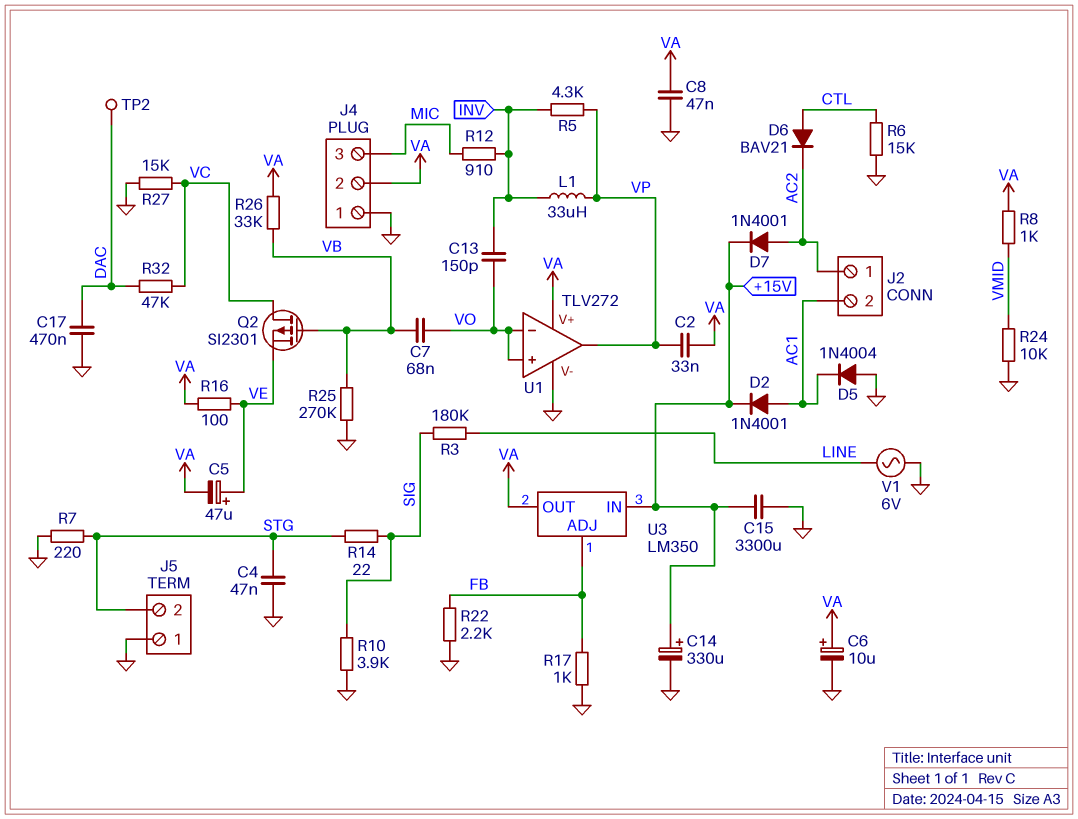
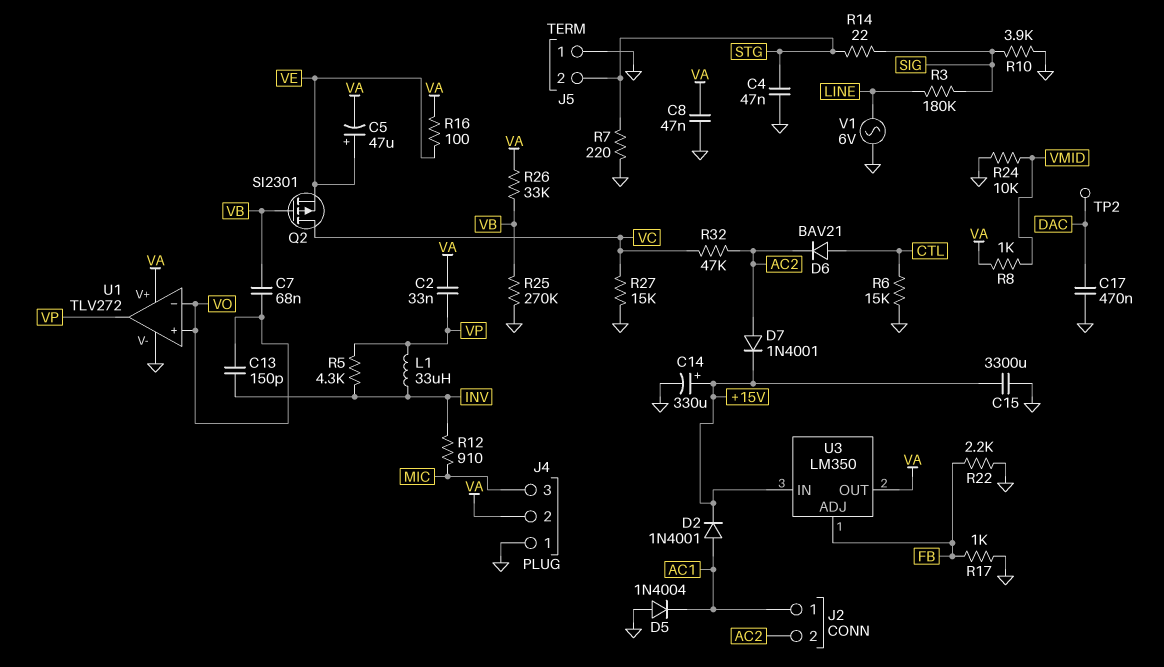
C6: 10uF (plus VA, minus GND) -> none
J2 pin 1: AC2 -> AC1
J2 pin 2: AC1 -> AC2
R32: 47k (DAC, VC) -> 47k (AC2, VC)

